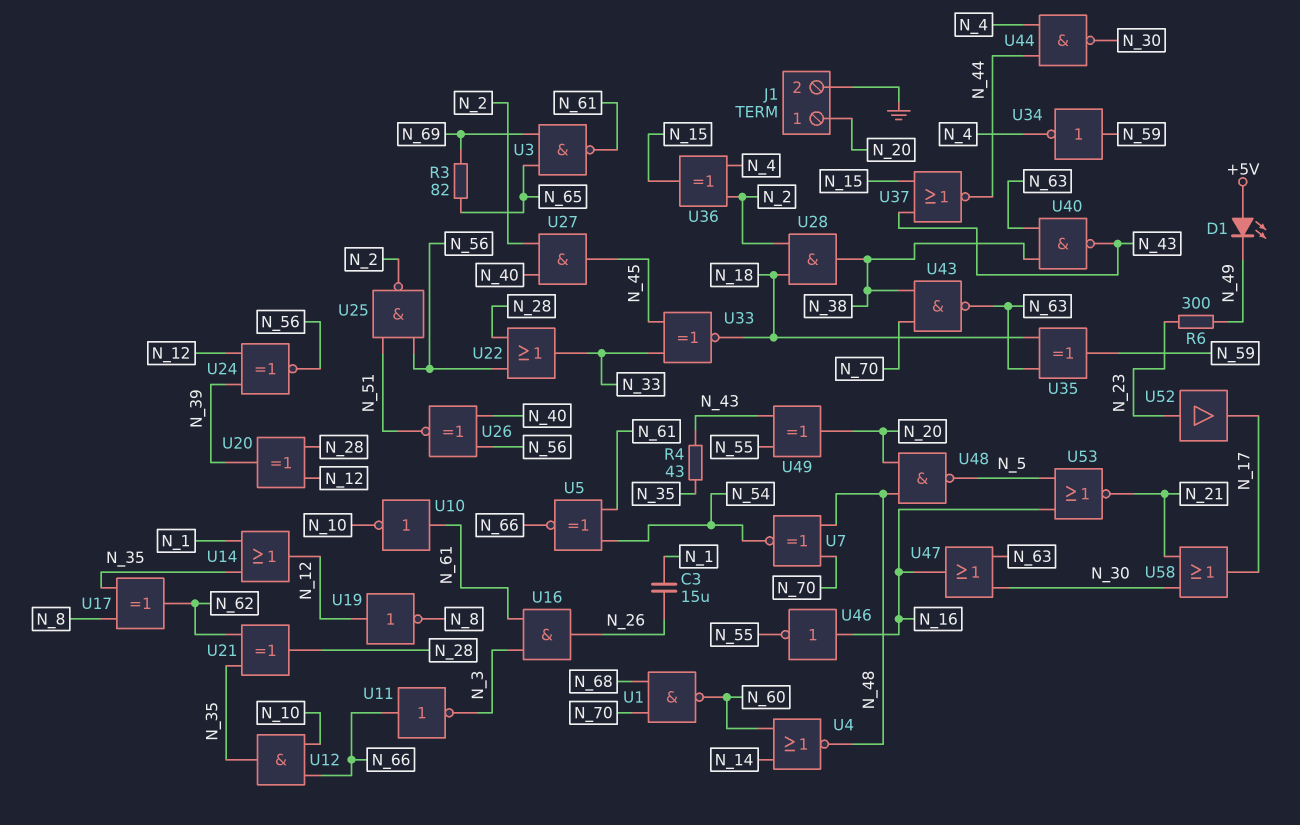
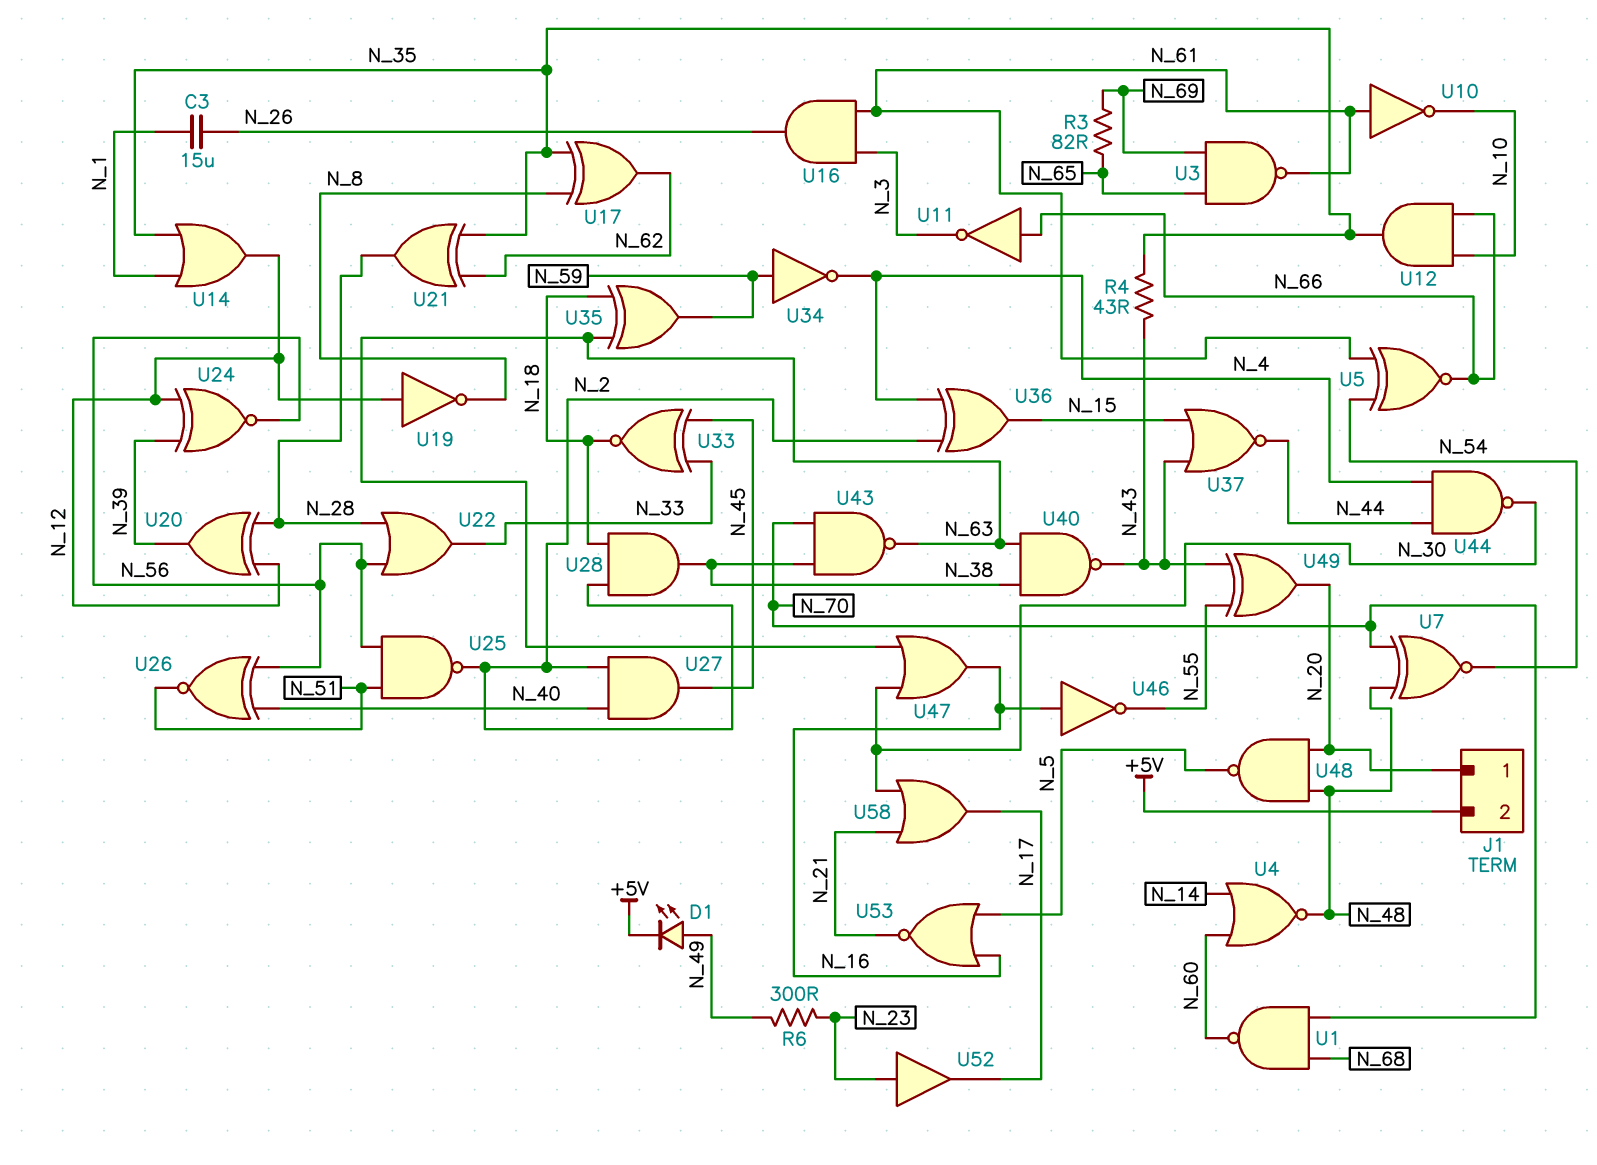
D1: LED (A +5V, K N_49) -> LED (A N_49, K +5V)
J1 pin 2: GND -> +5V

